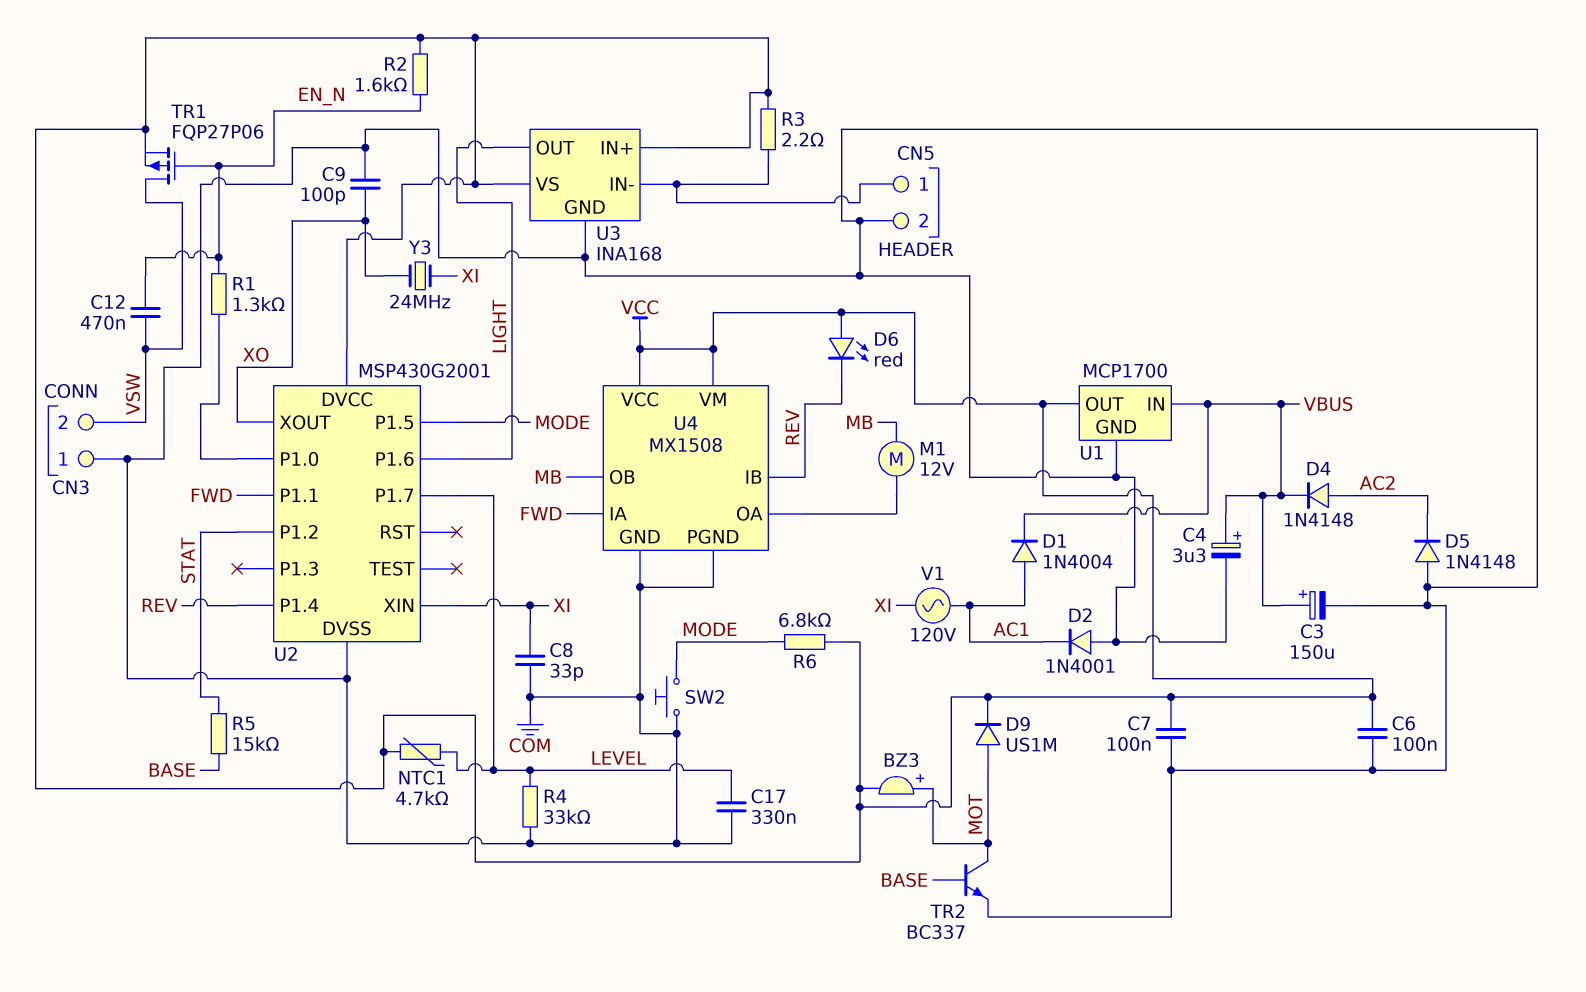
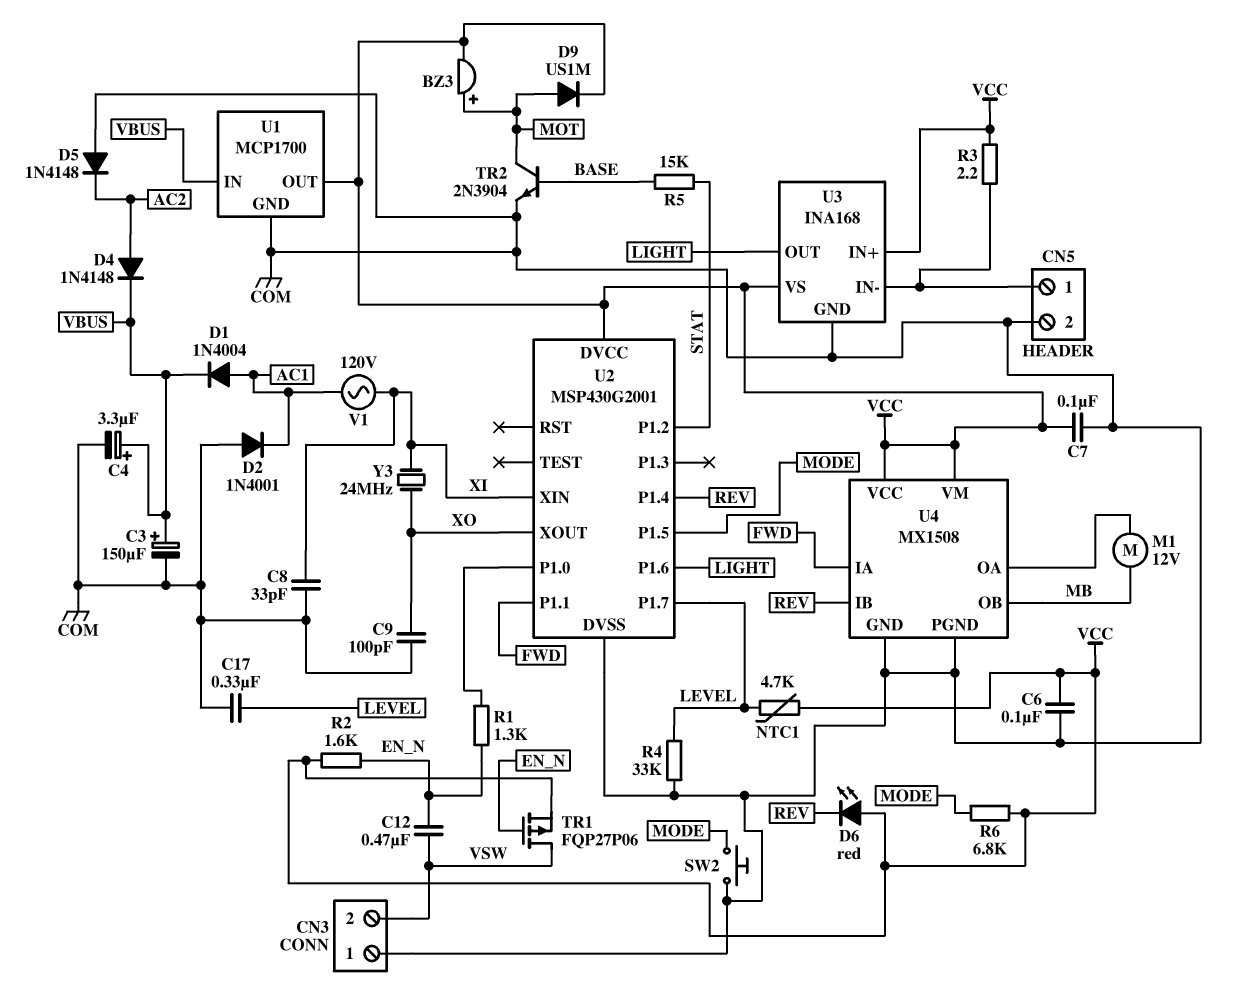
TR2: NPN BC337 (B BASE, C MOT, E COM) -> NPN 2N3904 (B BASE, C MOT, E COM)

